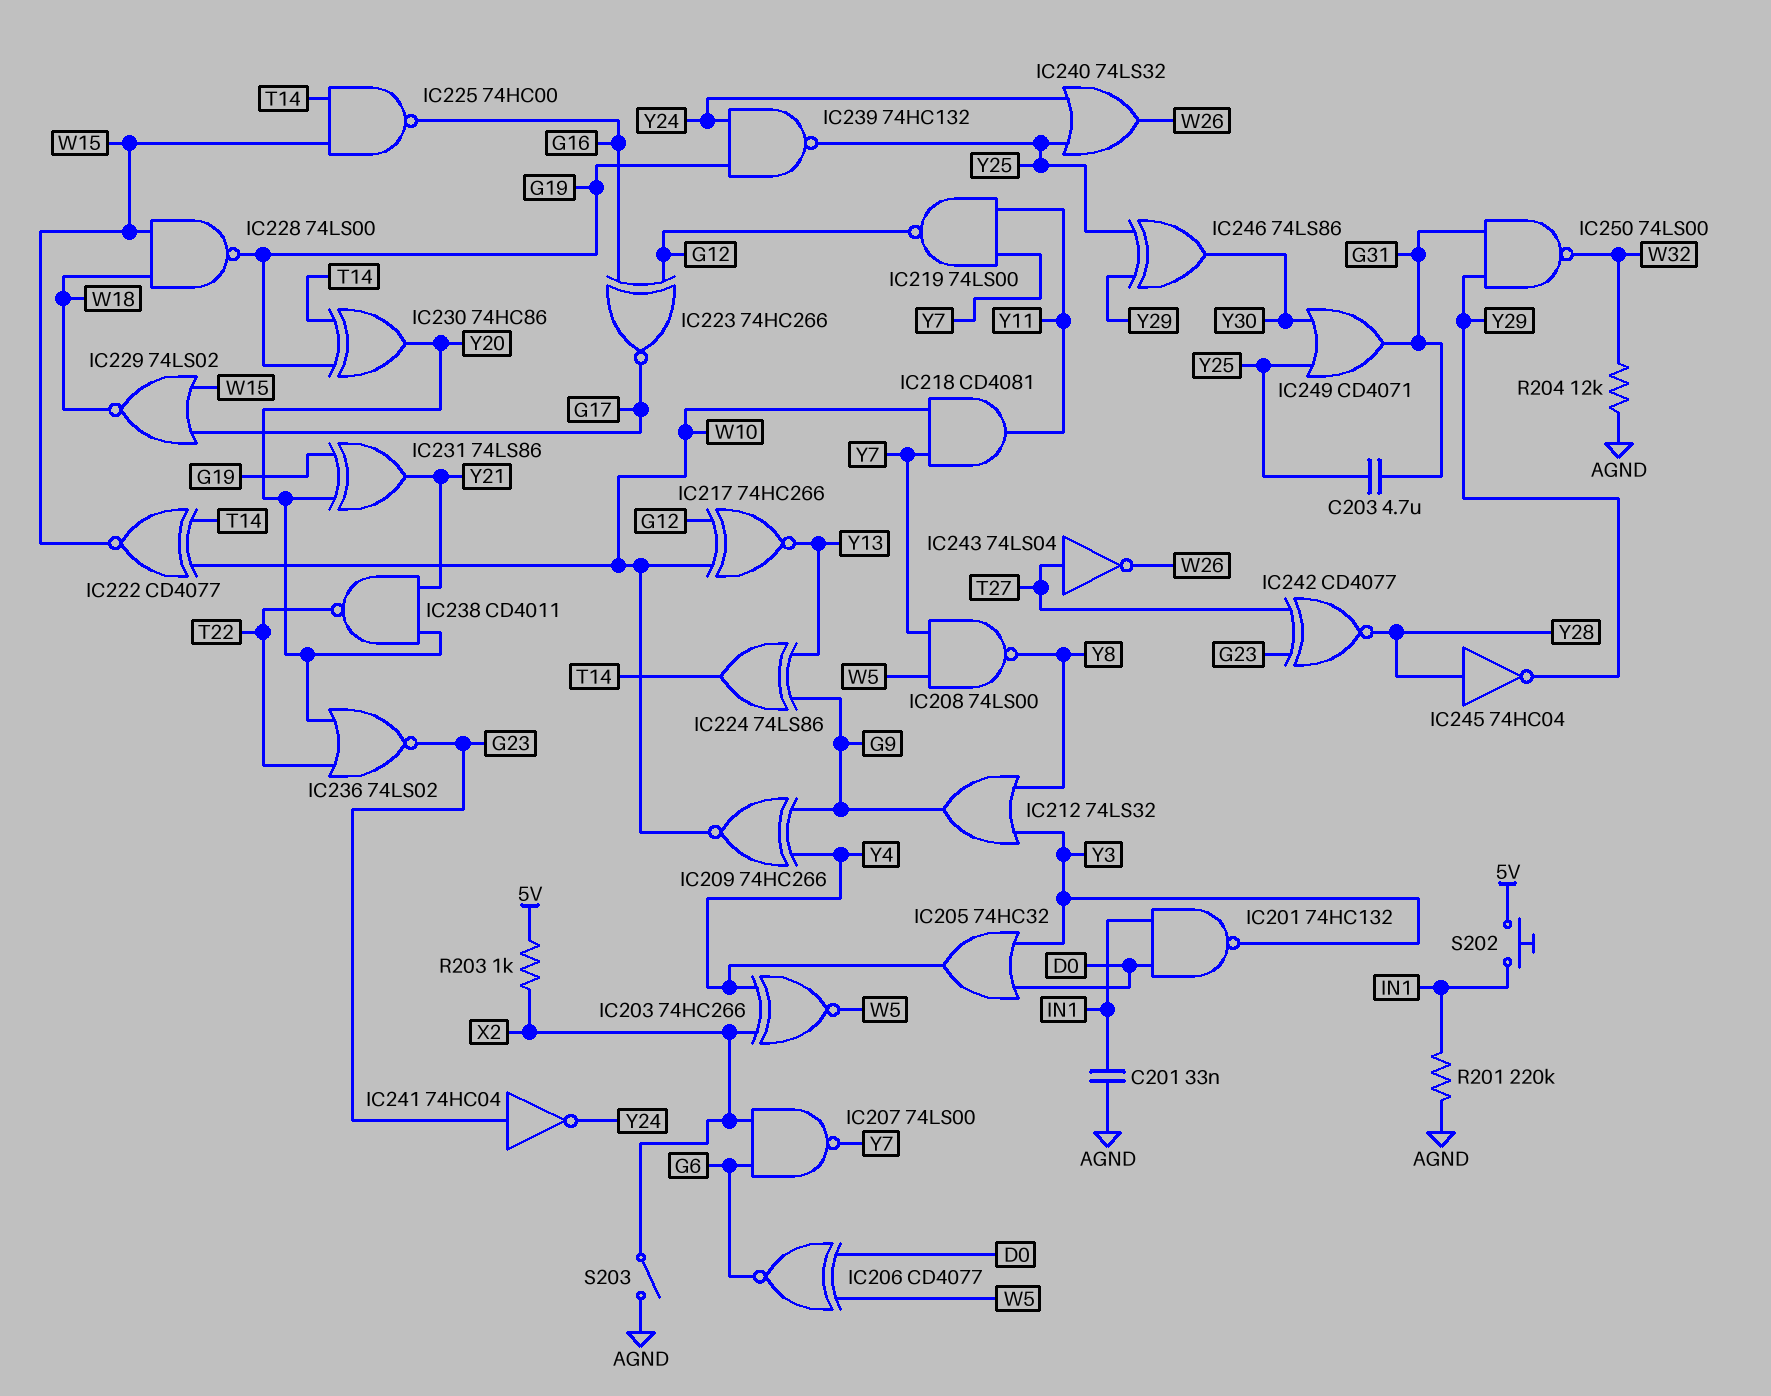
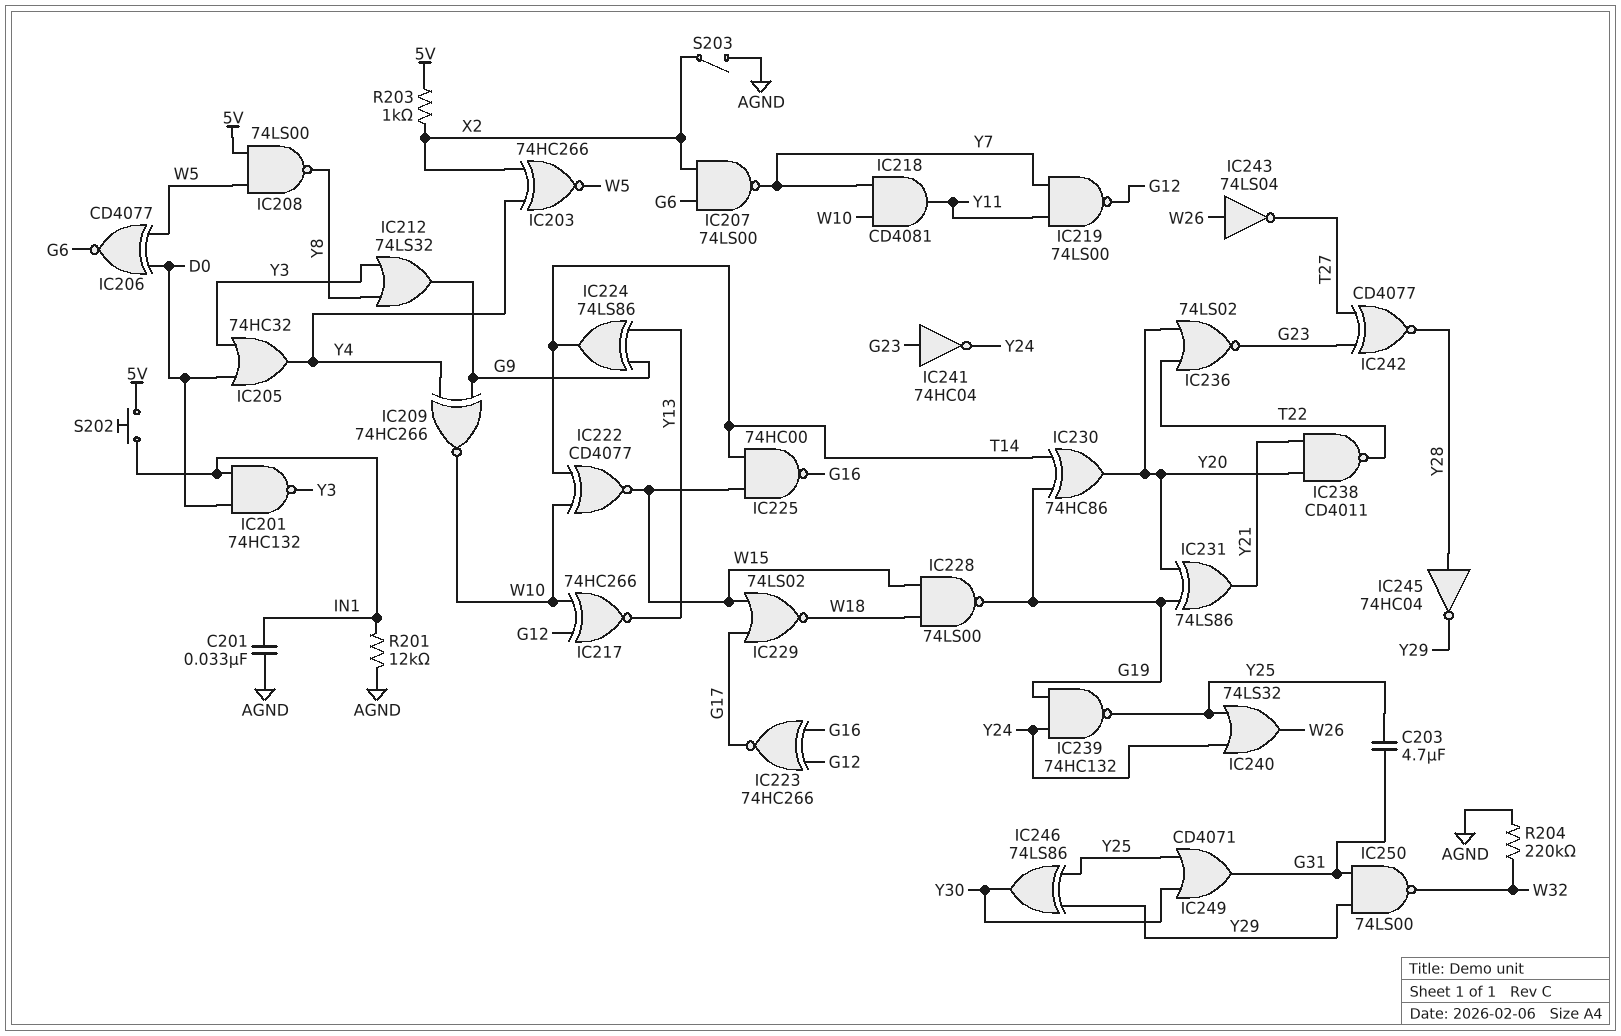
IC208: NAND 74LS00 (in W5, in Y7, out Y8) -> NAND 74LS00 (in 5V, in W5, out Y8)
IC243: NOT 74LS04 (in T27, out W26) -> NOT 74LS04 (in W26, out T27)
R201: 220k (AGND, IN1) -> 12k (AGND, IN1)
R204: 12k (AGND, W32) -> 220k (AGND, W32)

